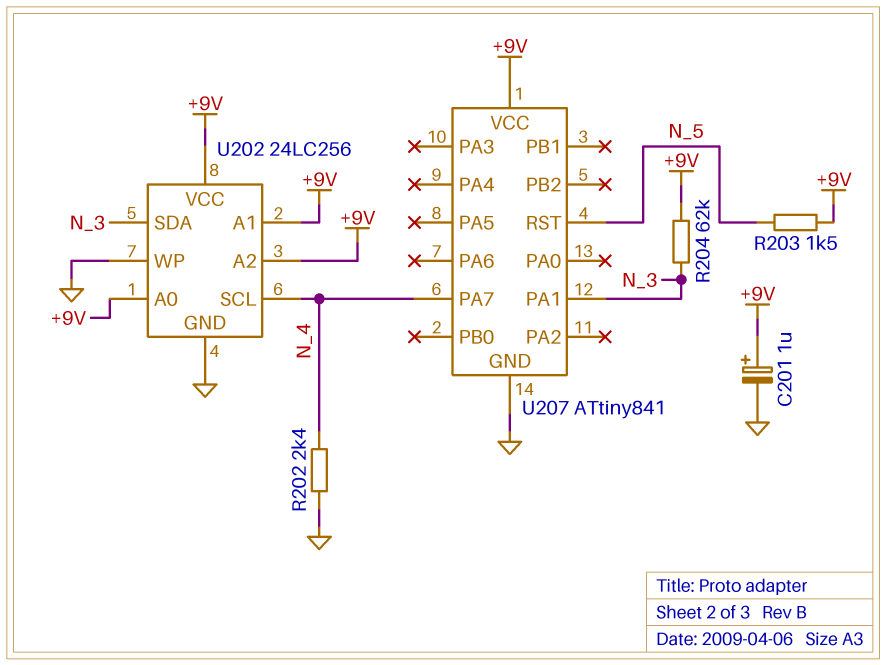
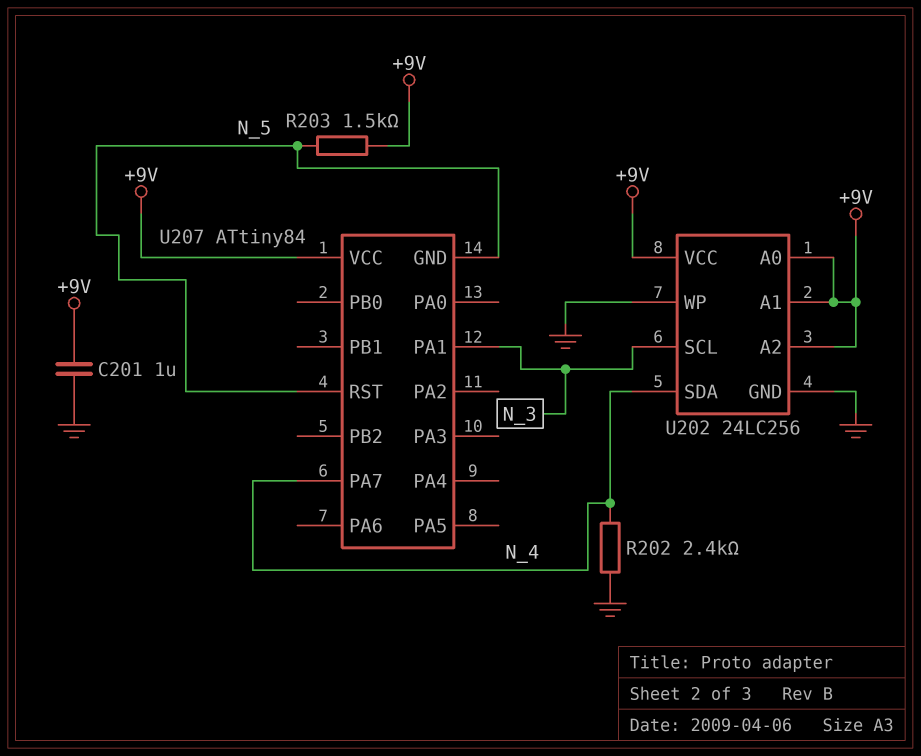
C201: 1uF (plus +9V, minus GND) -> 1uF (+9V, GND)
R204: 62k (+9V, N_3) -> none
U202 pin SCL: N_4 -> N_3
U202 pin SDA: N_3 -> N_4
U207: ATtiny841 -> ATtiny84
U207 pin GND: GND -> N_5

